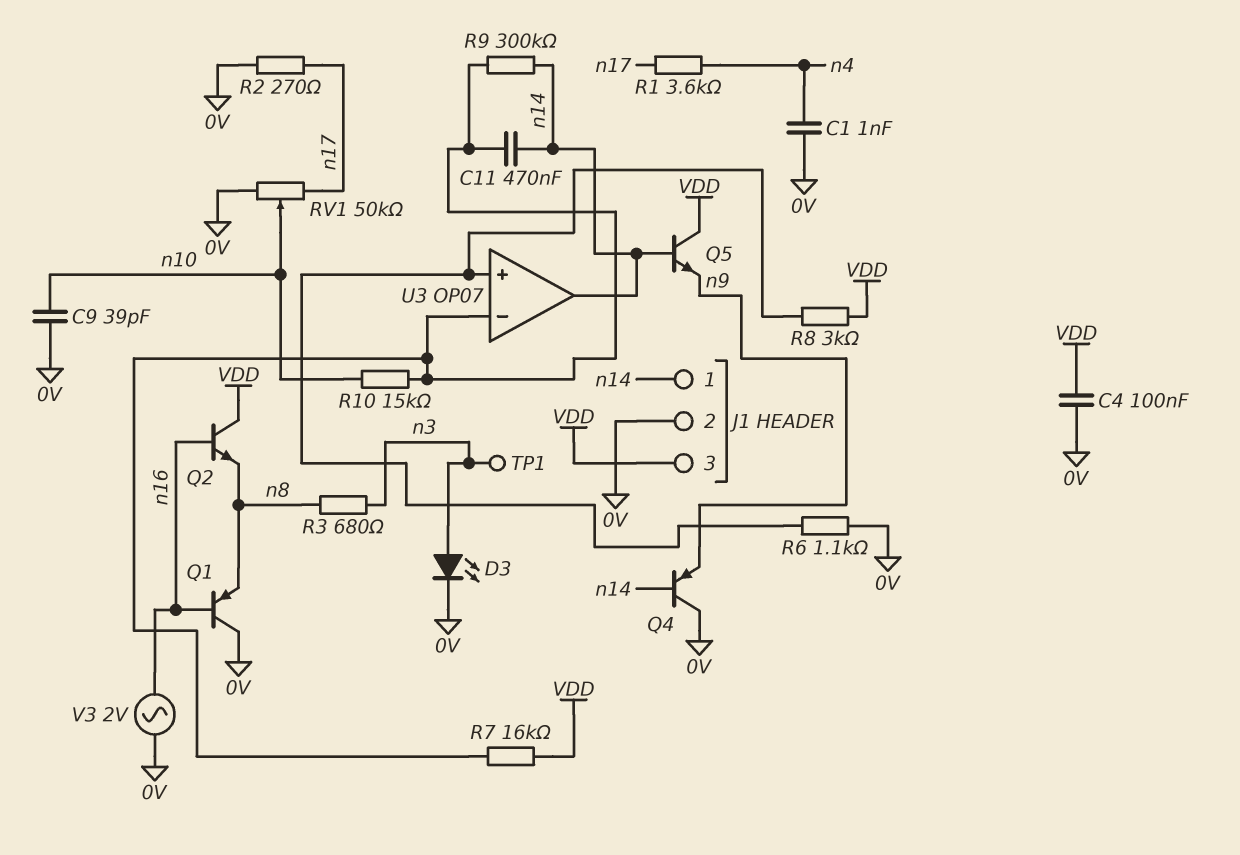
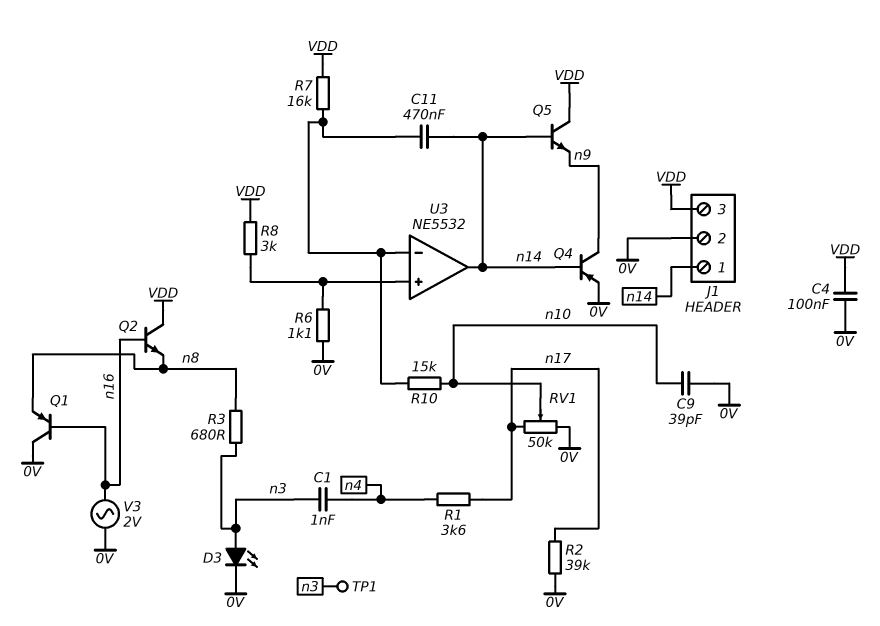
C1: 1nF (0V, n4) -> 1nF (n3, n4)
Q4: PNP (B n14, C 0V, E n9) -> PNP (B n14, C n9, E 0V)
R2: 270 (0V, n17) -> 39k (0V, n17)
R9: 300k (U3/in-, n14) -> none
U3: OP07 -> NE5532

